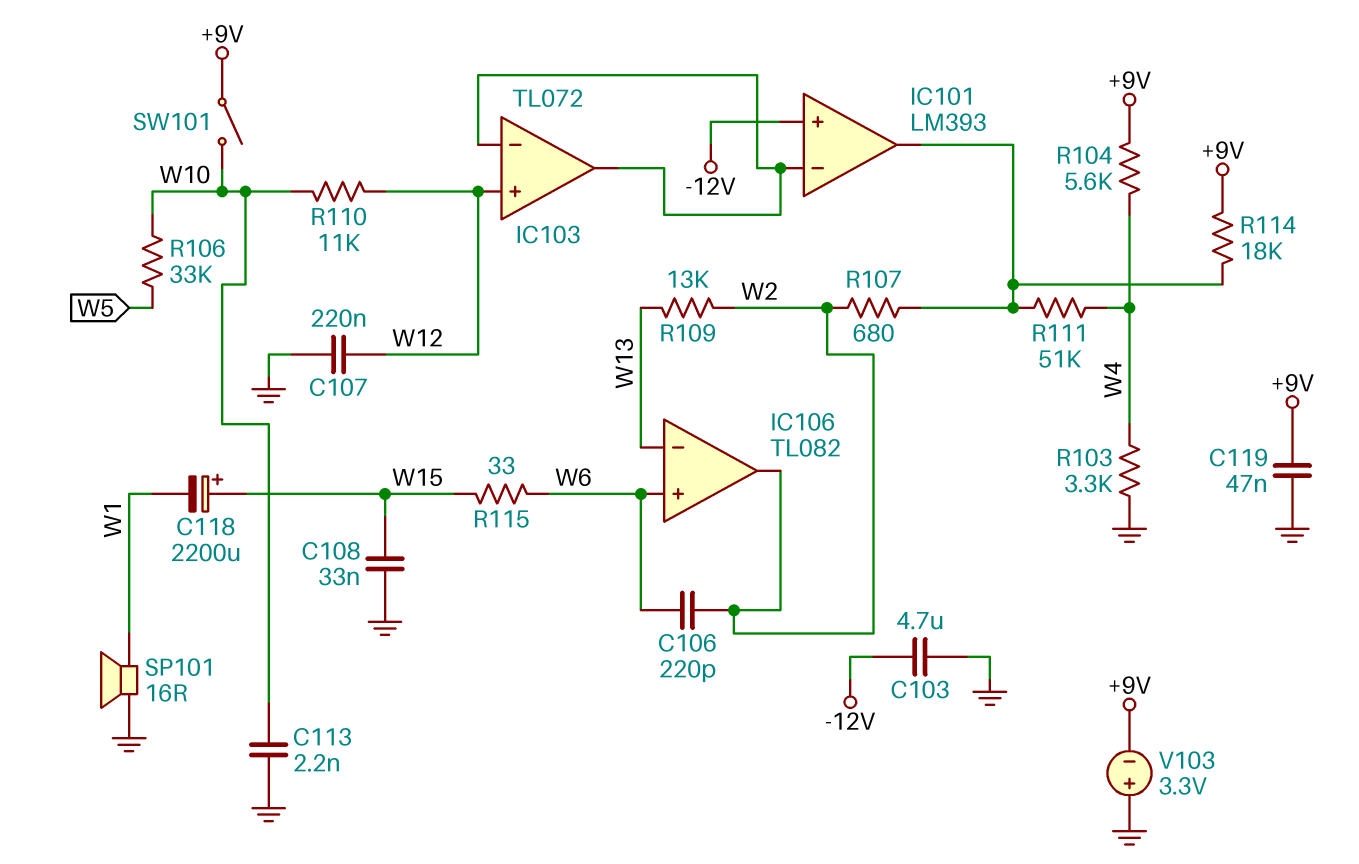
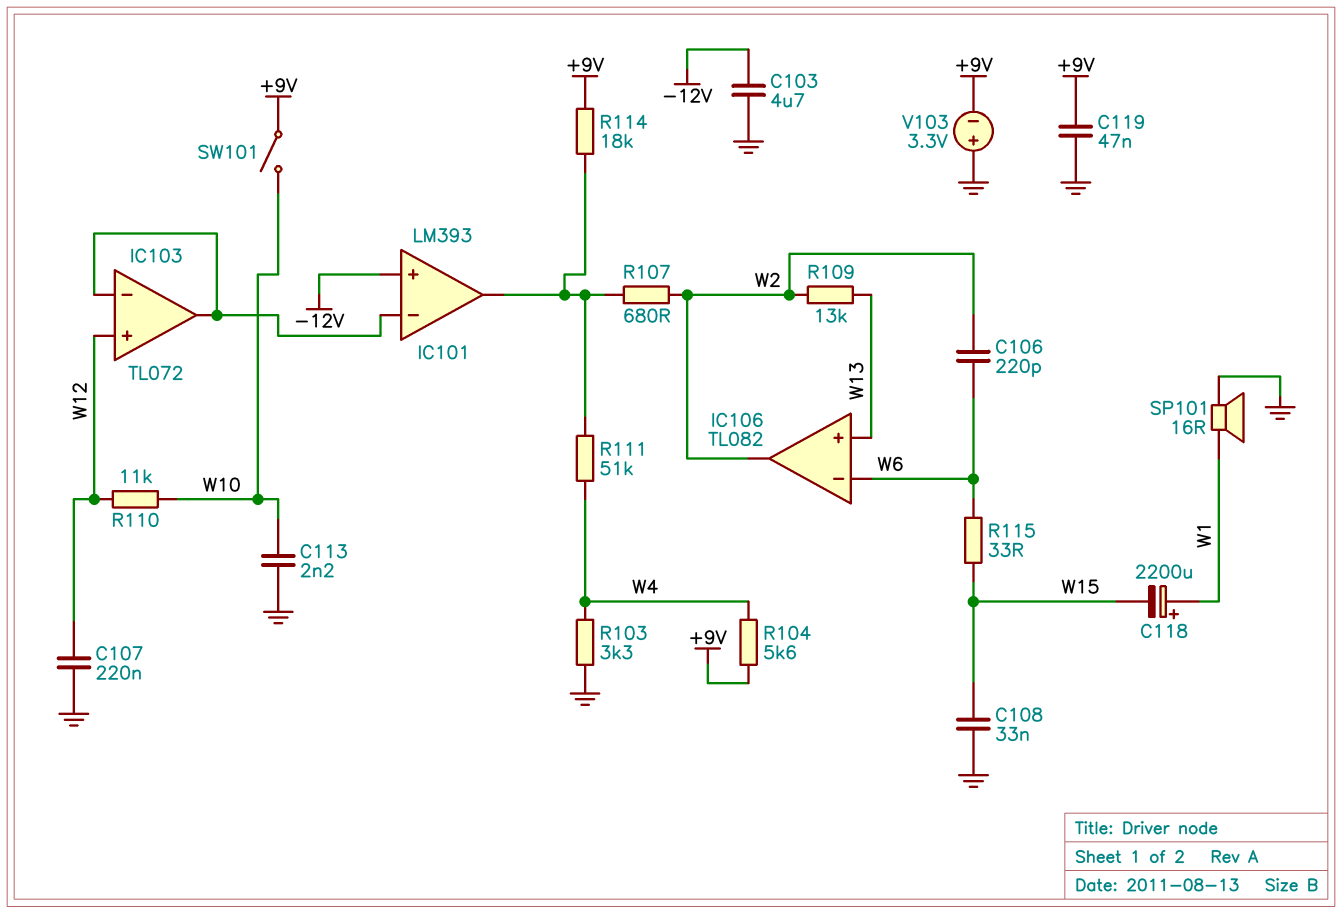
C118: 2200uF (plus W15, minus W1) -> 2200uF (plus W1, minus W15)
IC106 pin in+: W6 -> W13
IC106 pin in-: W13 -> W6
R106: 33k (W5, W10) -> none

